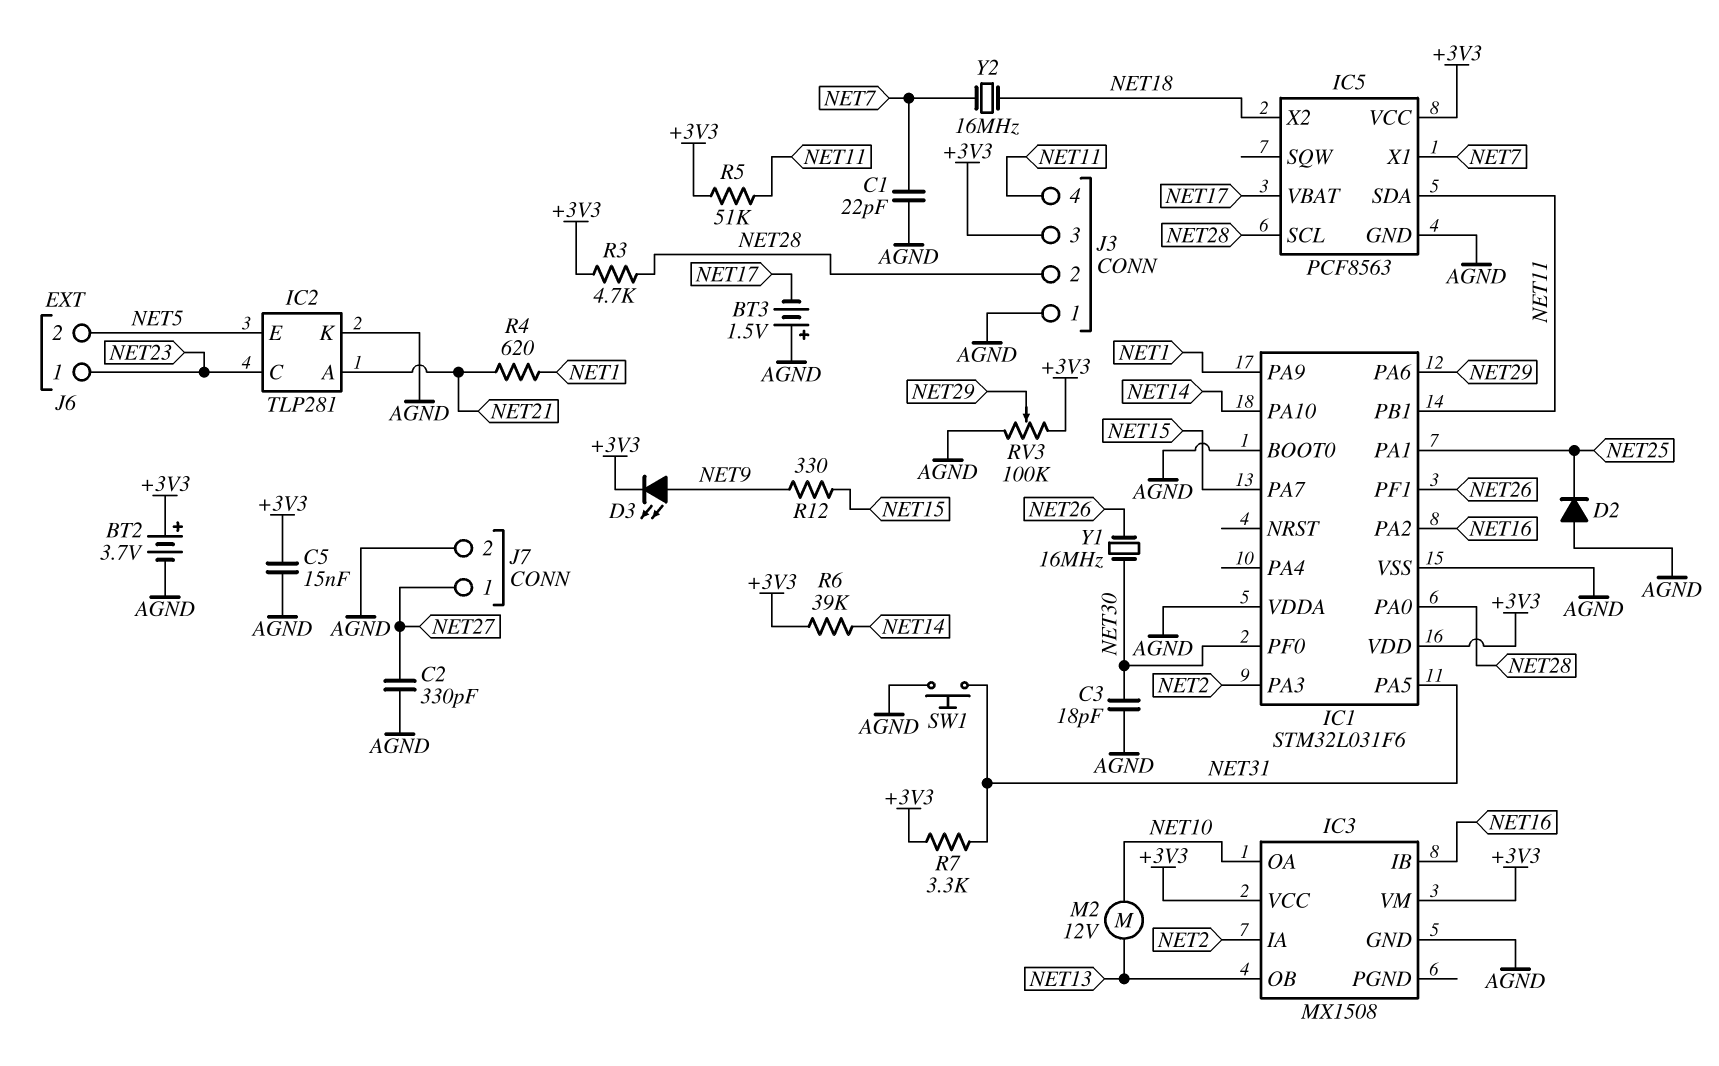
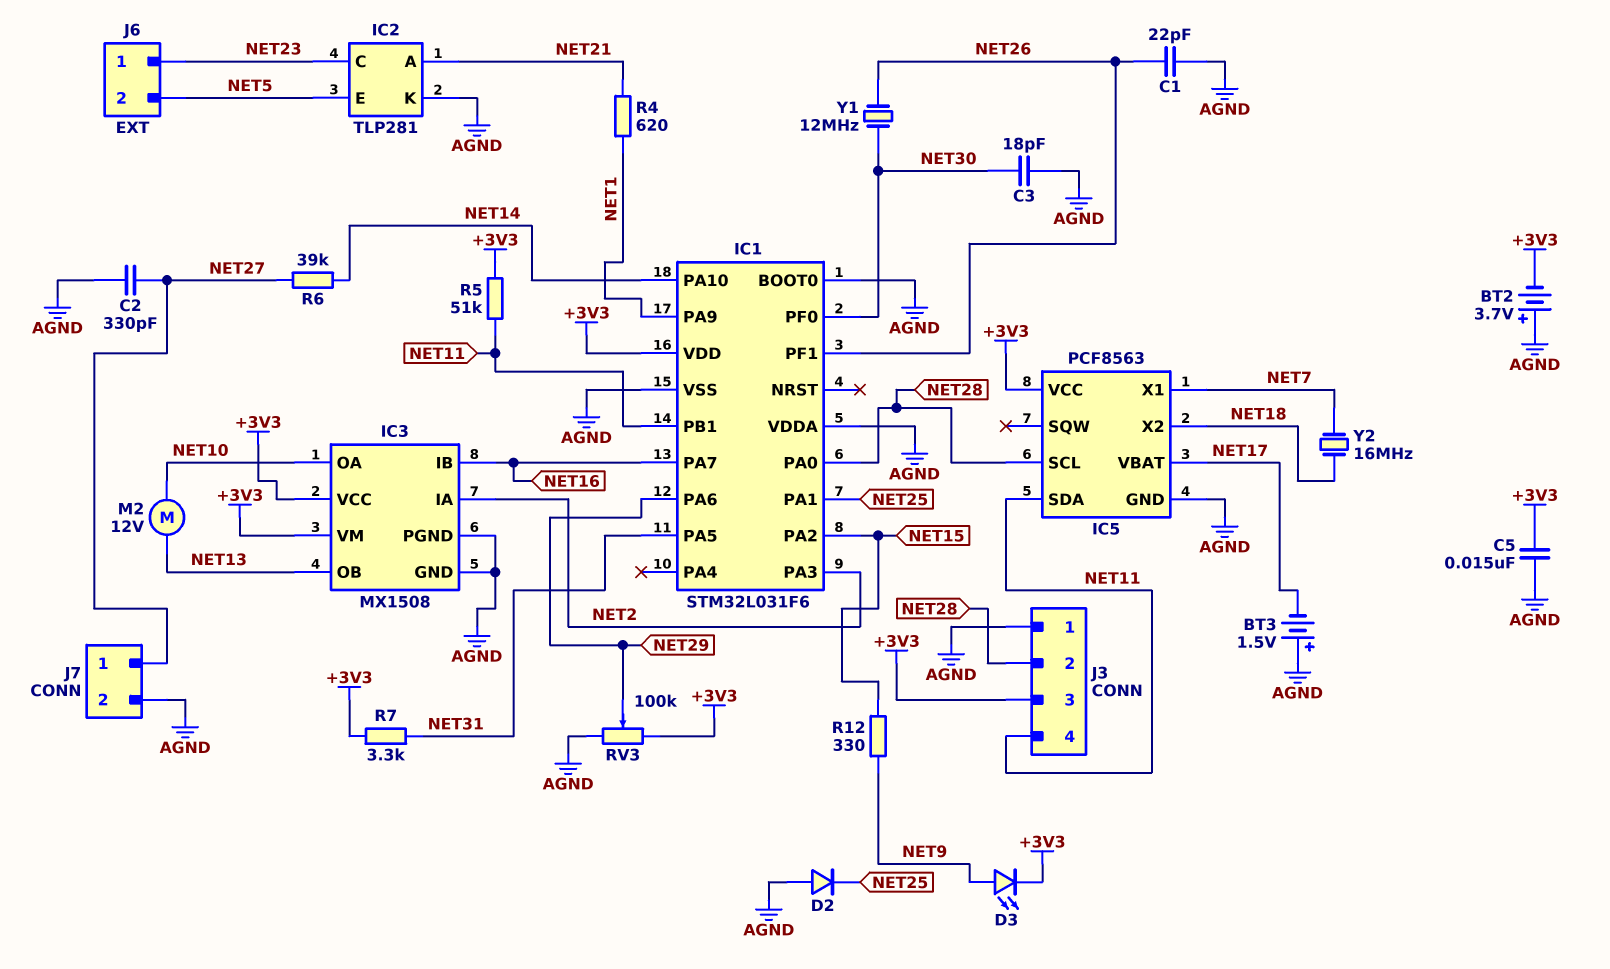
BT2: 3.7V (plus +3V3, minus AGND) -> 3.7V (plus AGND, minus +3V3)
C1: 22pF (AGND, NET7) -> 22pF (AGND, NET26)
IC1 pin PA2: NET16 -> NET15
IC1 pin PA7: NET15 -> NET16
IC3 pin PGND: none -> AGND
R3: 4.7k (+3V3, NET28) -> none
R6: 39k (+3V3, NET14) -> 39k (NET14, NET27)
SW1: button (AGND, NET31) -> none
Y1: 16MHz (NET26, NET30) -> 12MHz (NET26, NET30)

